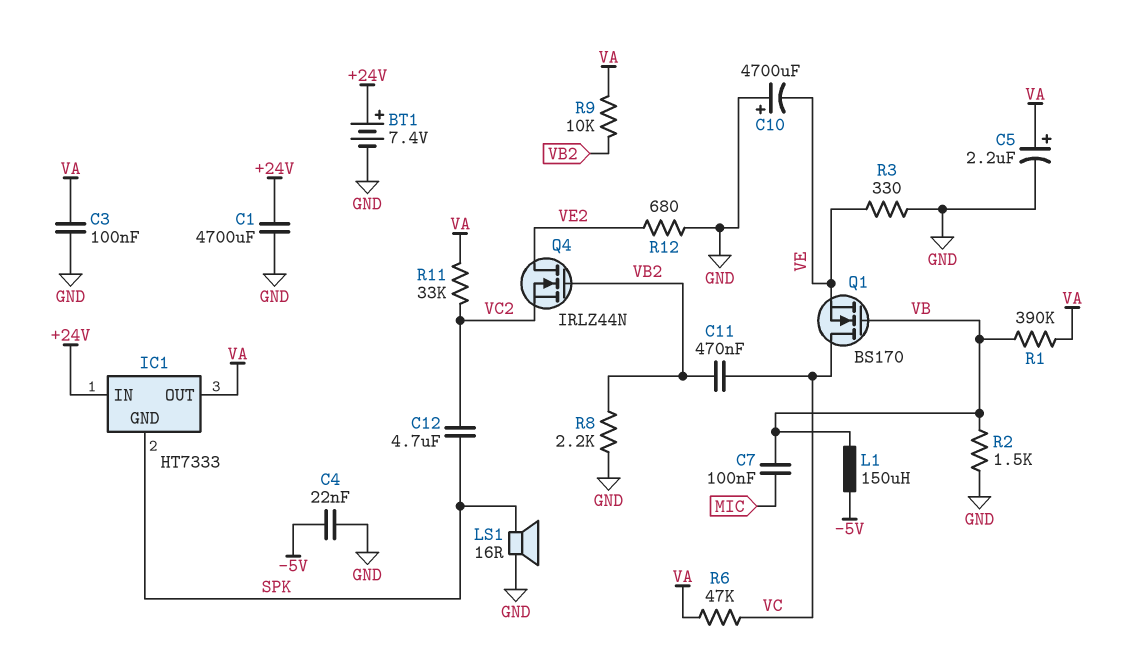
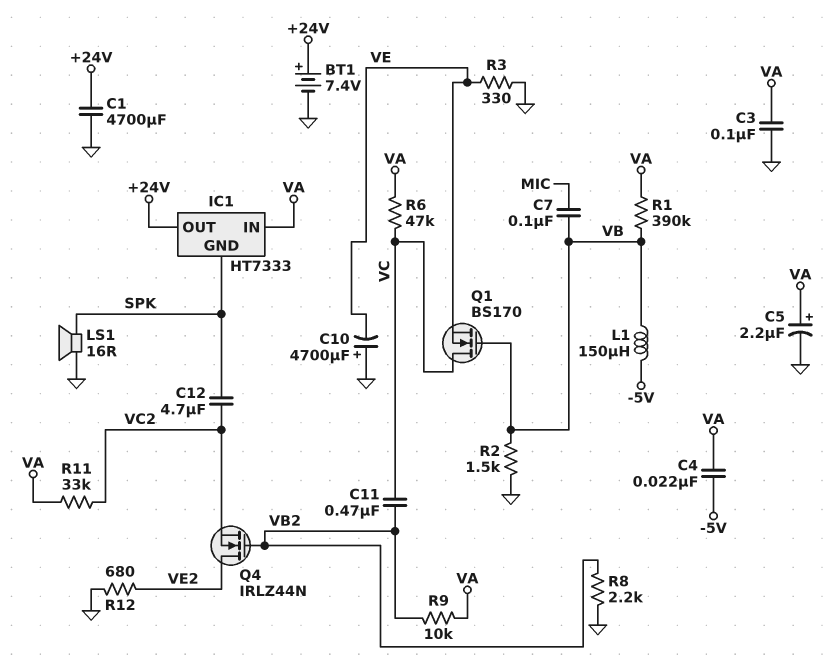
C4: 22nF (-5V, GND) -> 22nF (-5V, VA)
IC1 pin IN: +24V -> VA
IC1 pin OUT: VA -> +24V

